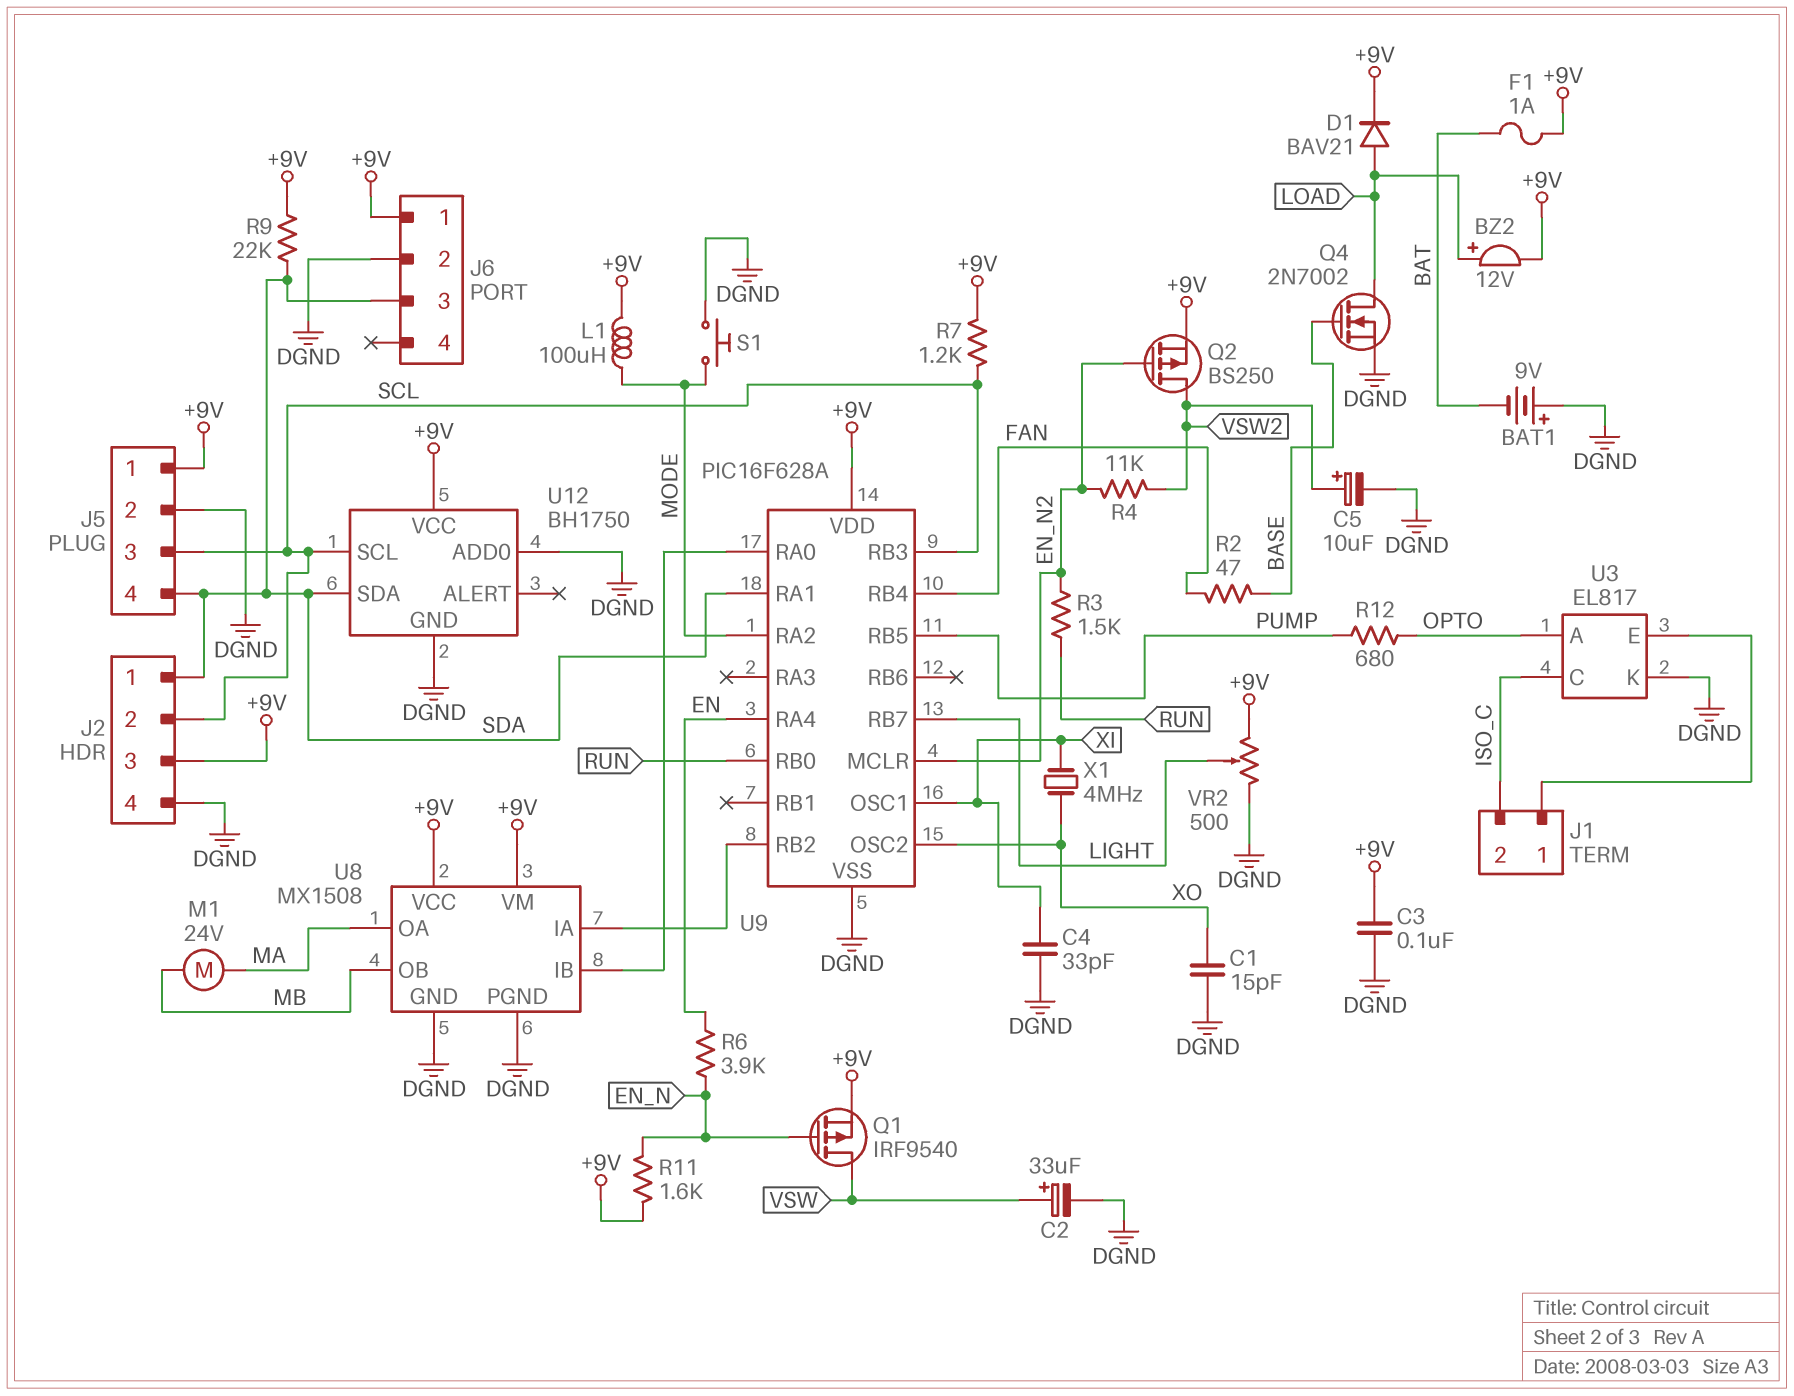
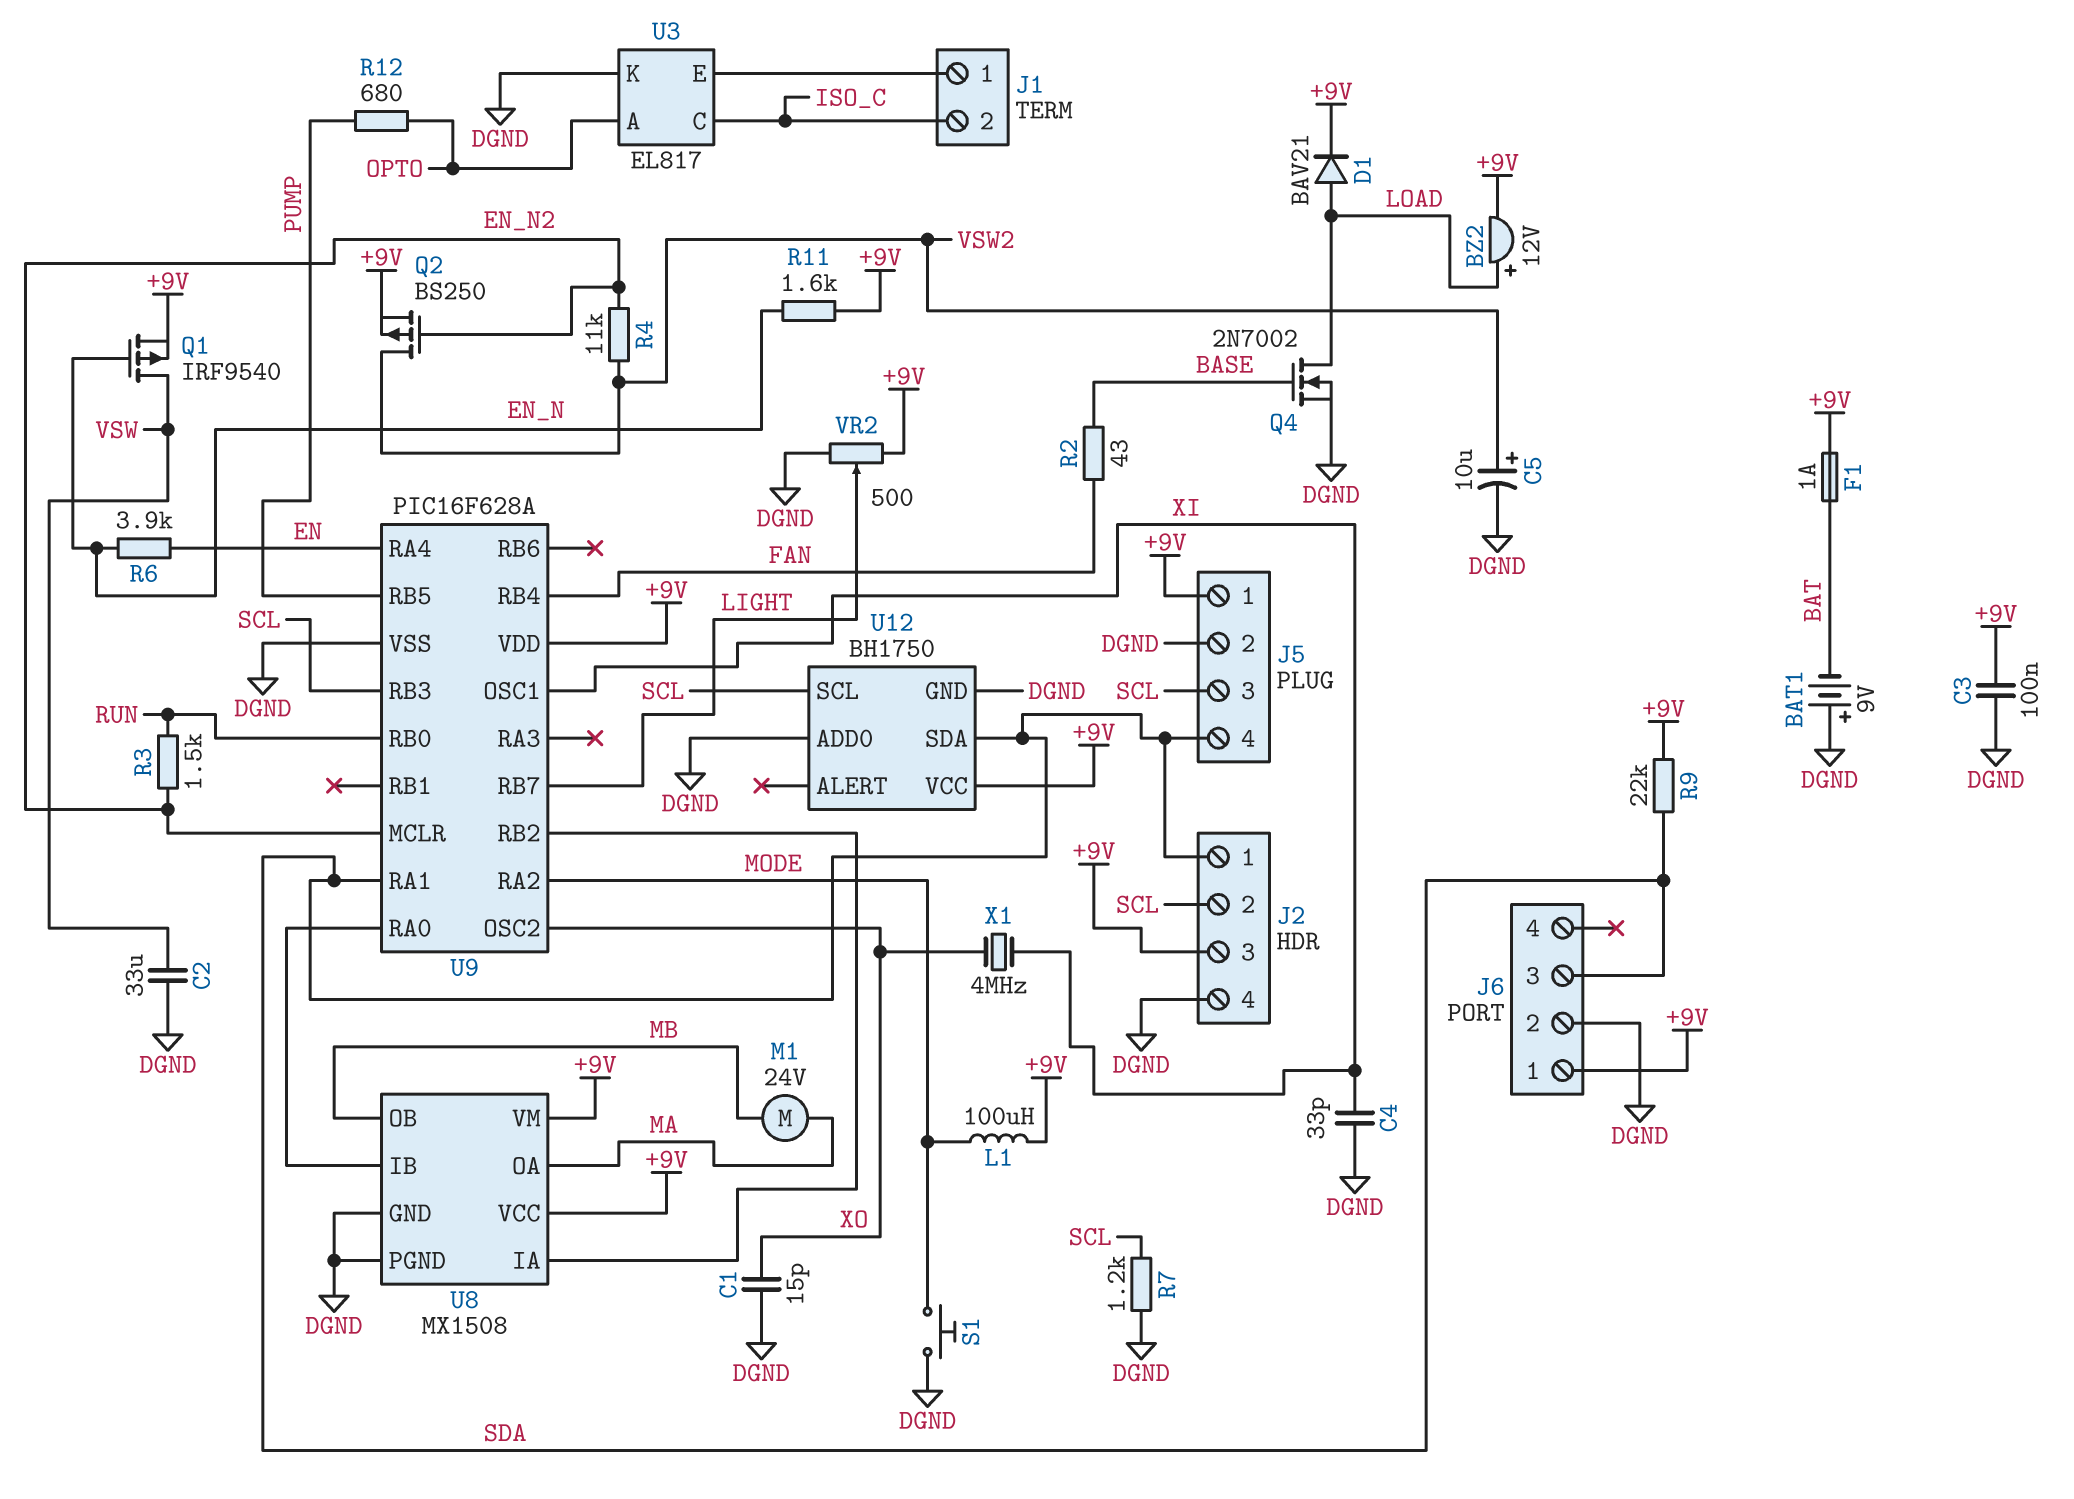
C2: 33uF (plus VSW, minus DGND) -> 33uF (DGND, VSW)
R2: 47 (BASE, FAN) -> 43 (BASE, FAN)
R7: 1.2k (+9V, SCL) -> 1.2k (DGND, SCL)

